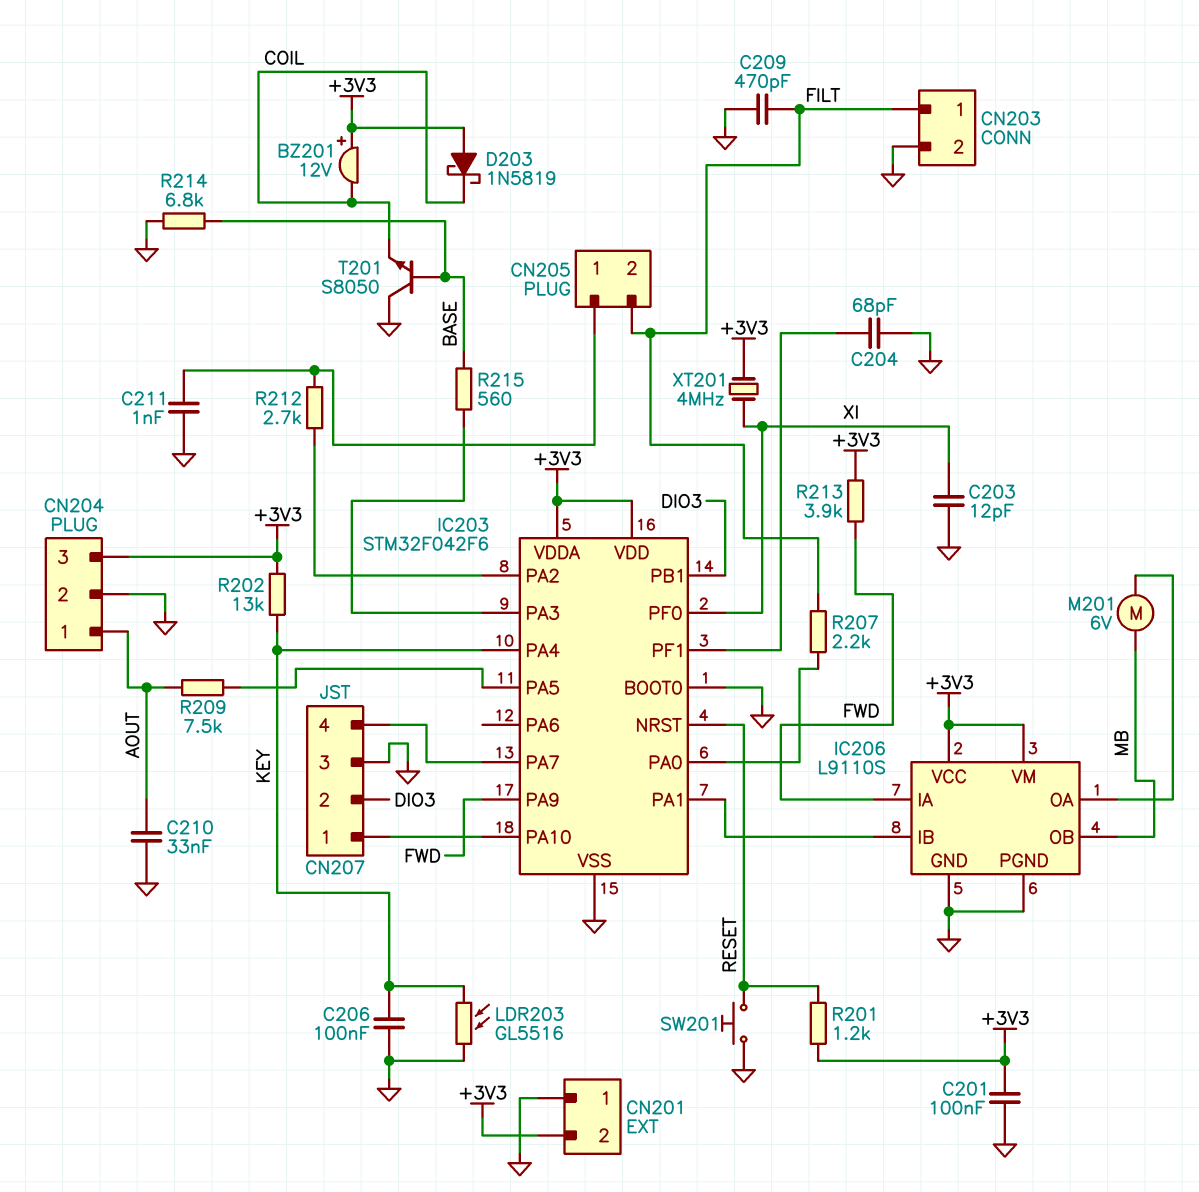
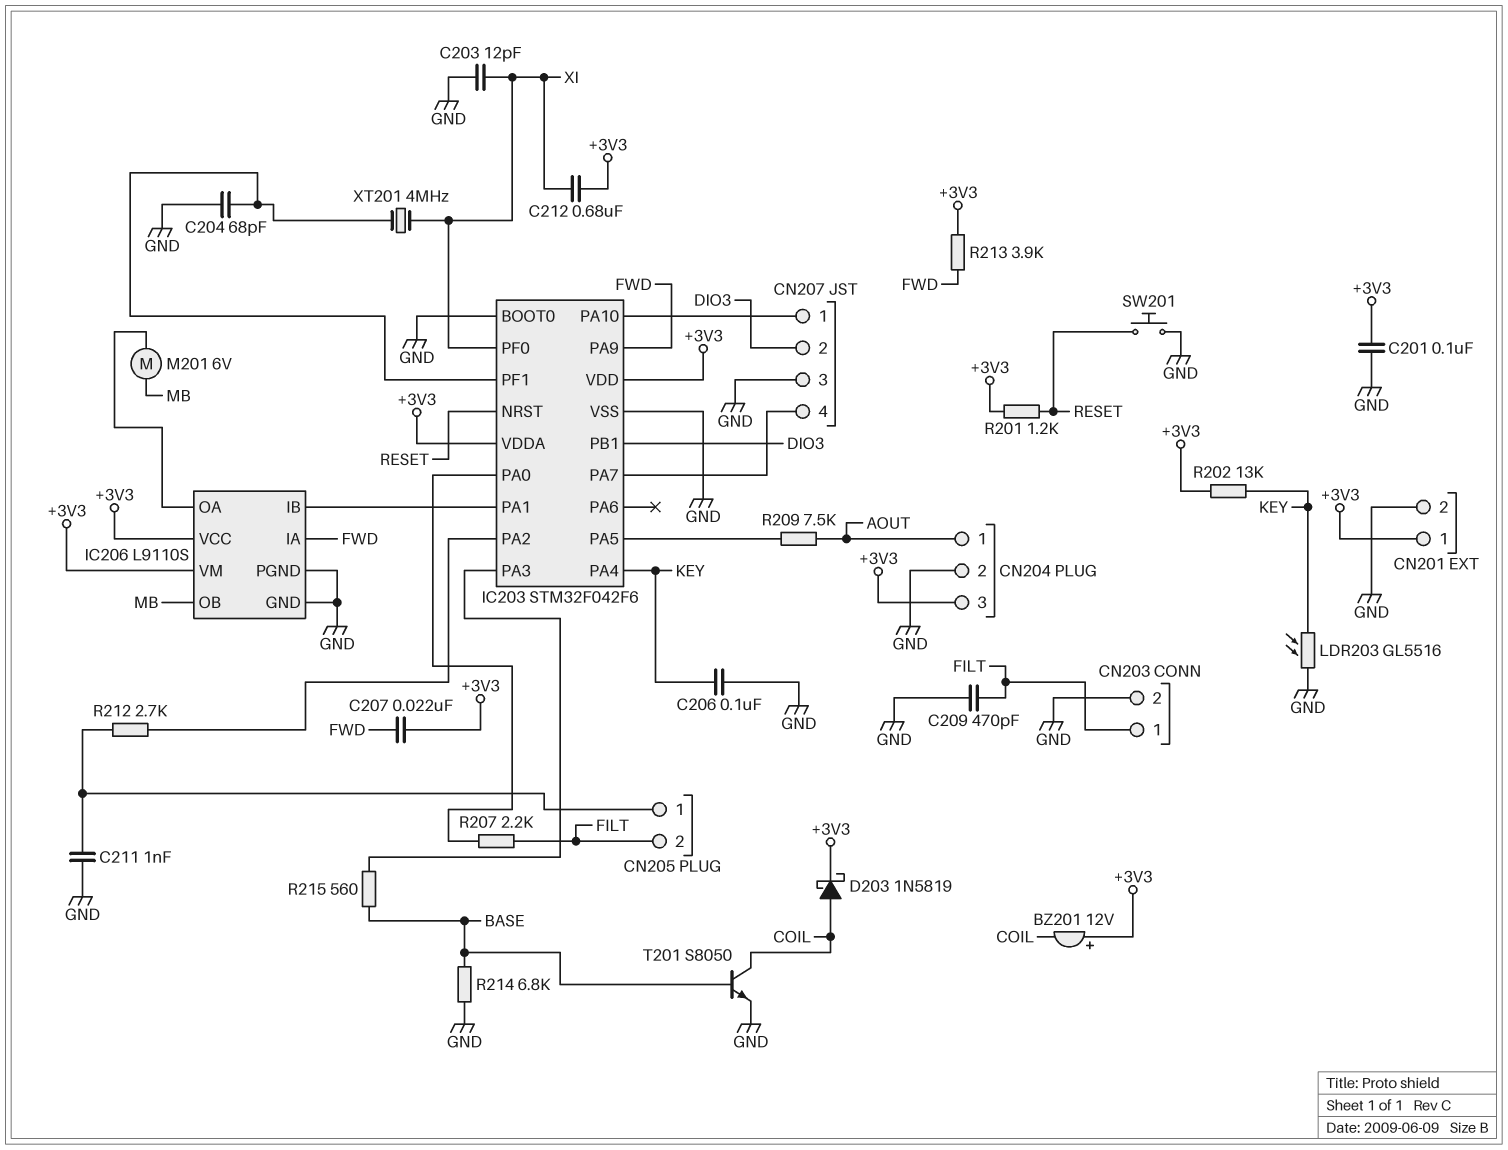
C207: none -> 22nF (+3V3, FWD)
C210: 33nF (AOUT, GND) -> none
C212: none -> 680nF (+3V3, XI)
CN201 pin 1: GND -> +3V3
CN201 pin 2: +3V3 -> GND
D203: schottky 1N5819 (A +3V3, K COIL) -> schottky 1N5819 (A COIL, K +3V3)
T201: NPN S8050 (B BASE, C GND, E COIL) -> NPN S8050 (B BASE, C COIL, E GND)
XT201: 4MHz (+3V3, XI) -> 4MHz (IC203/PF1, XI)

